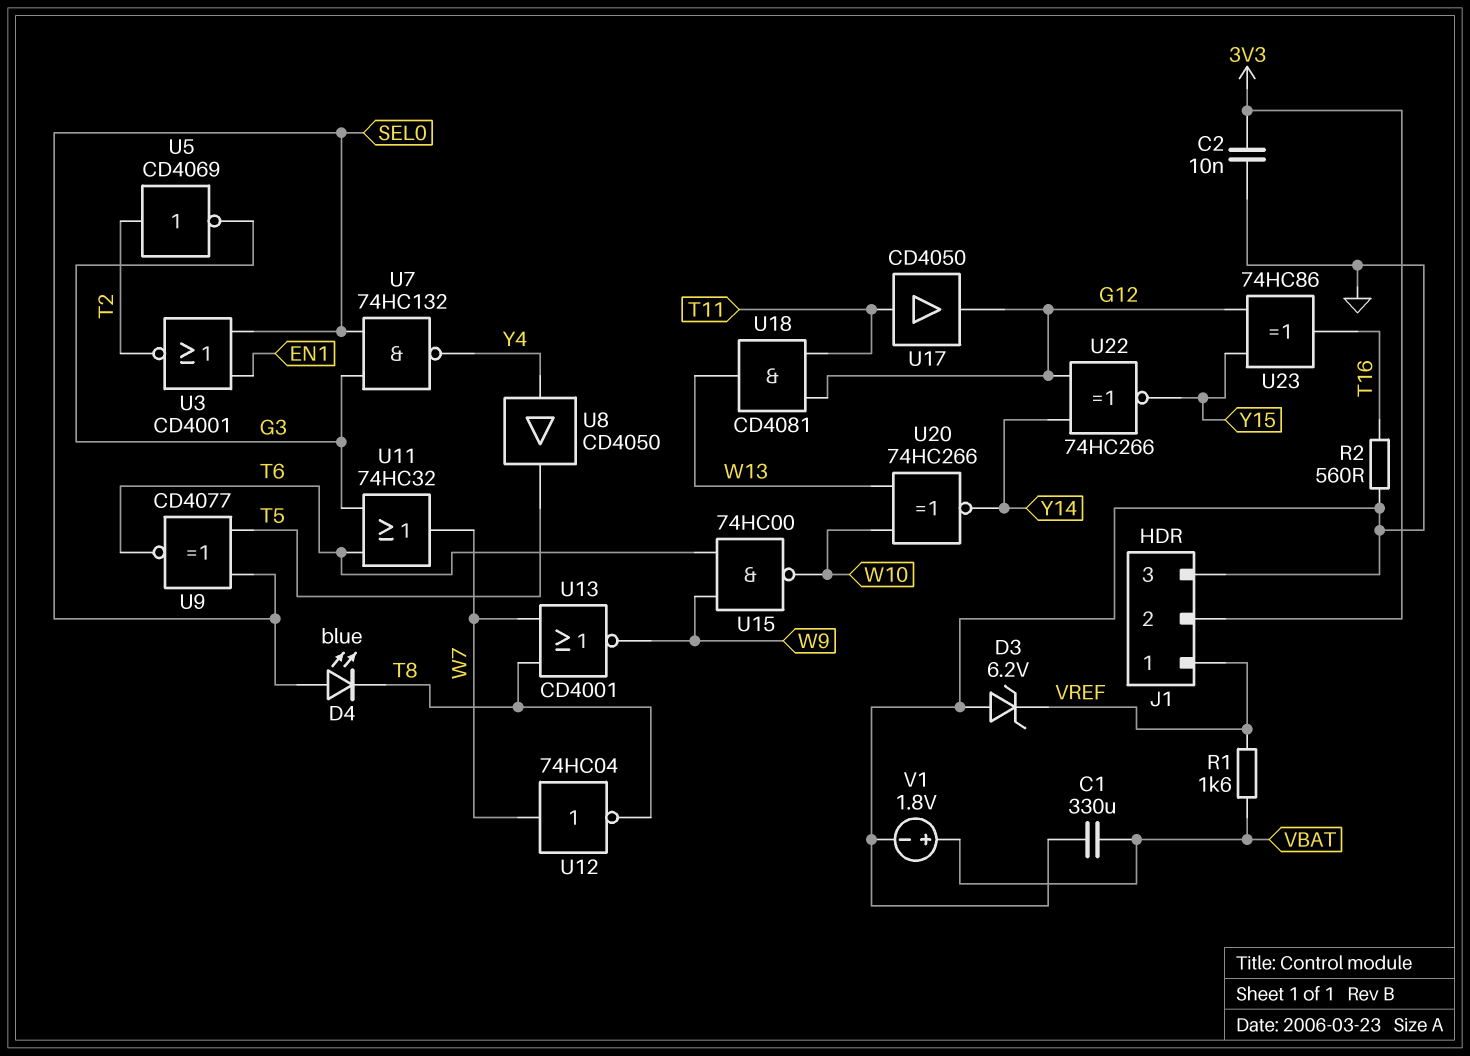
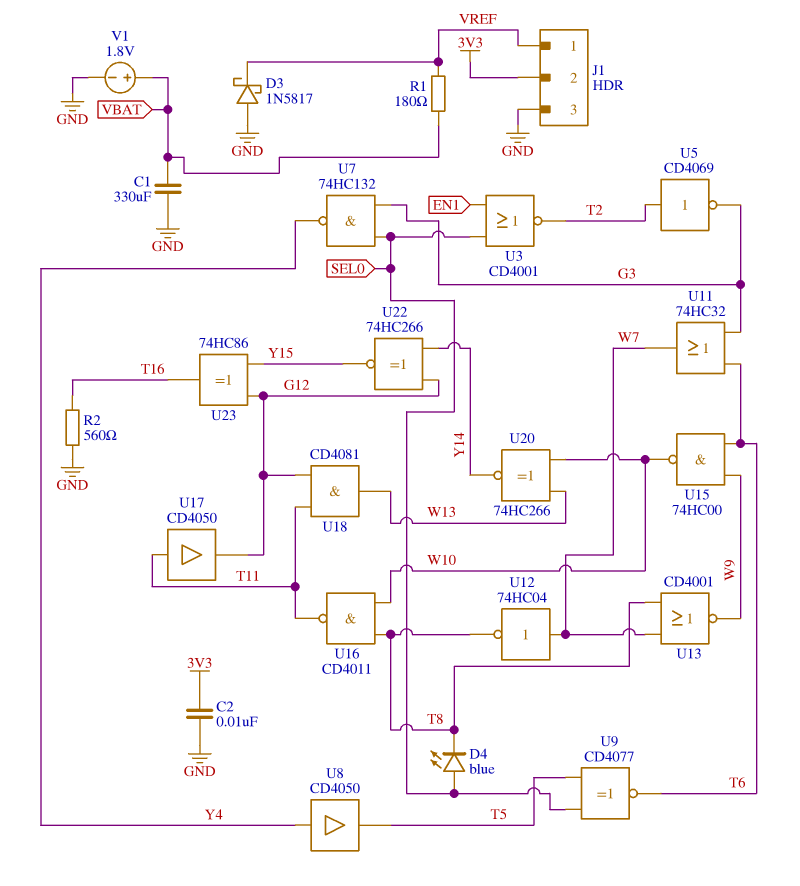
D3: zener 6.2V (A GND, K VREF) -> schottky 1N5817 (A GND, K VREF)
R1: 1.6k (VBAT, VREF) -> 180 (VBAT, VREF)
U16: none -> NAND CD4011 (in T8, in W10, out T11)

